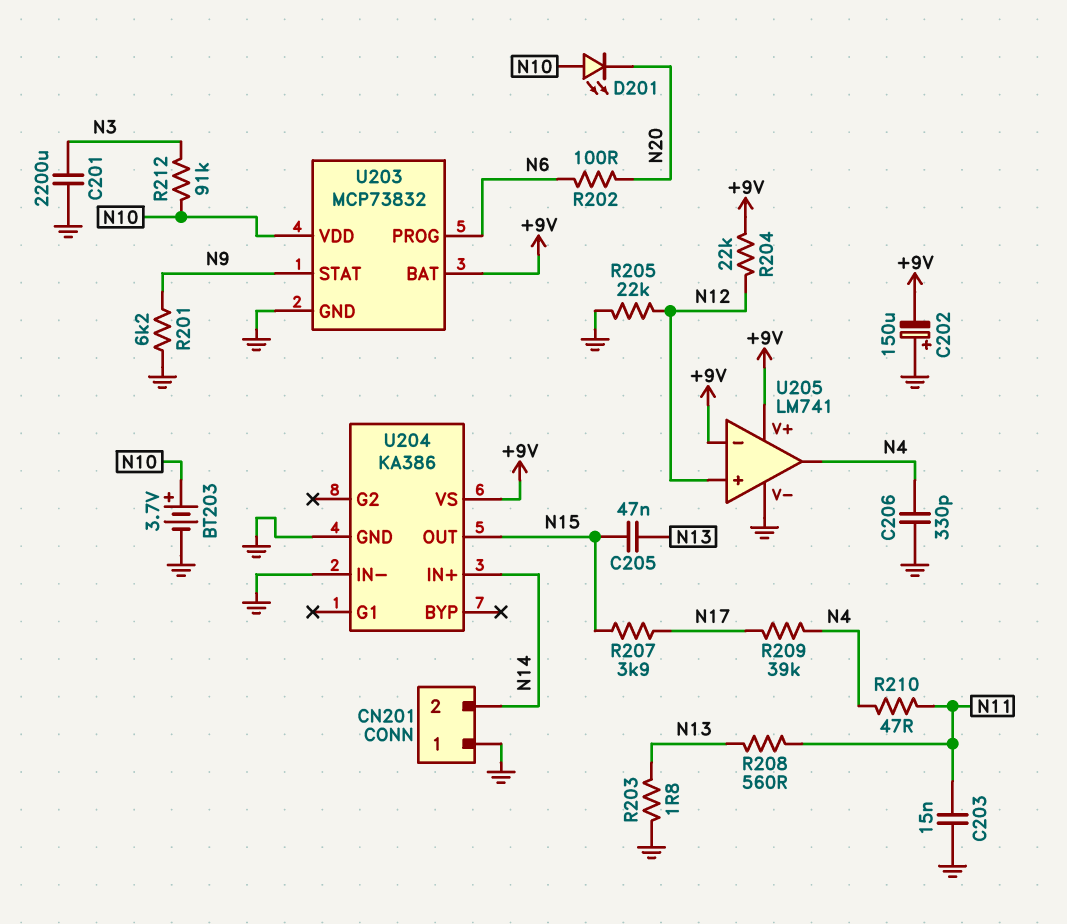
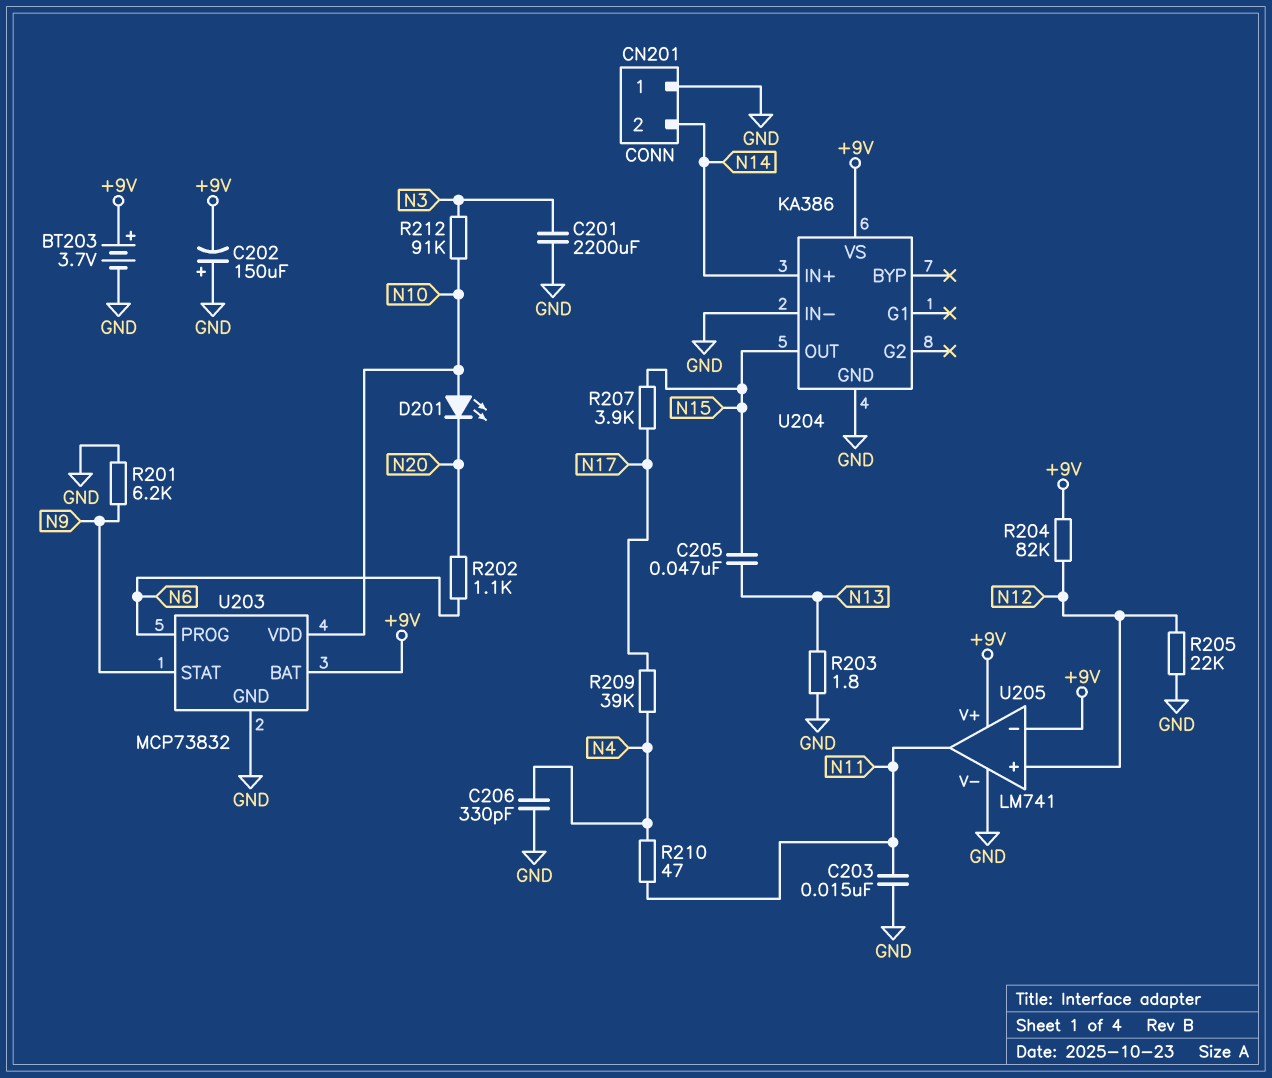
BT203: 3.7V (plus N10, minus GND) -> 3.7V (plus +9V, minus GND)
R202: 100 (N6, N20) -> 1.1k (N6, N20)
R204: 22k (+9V, N12) -> 82k (+9V, N12)
R208: 560 (N11, N13) -> none
U205 pin out: N4 -> N11

